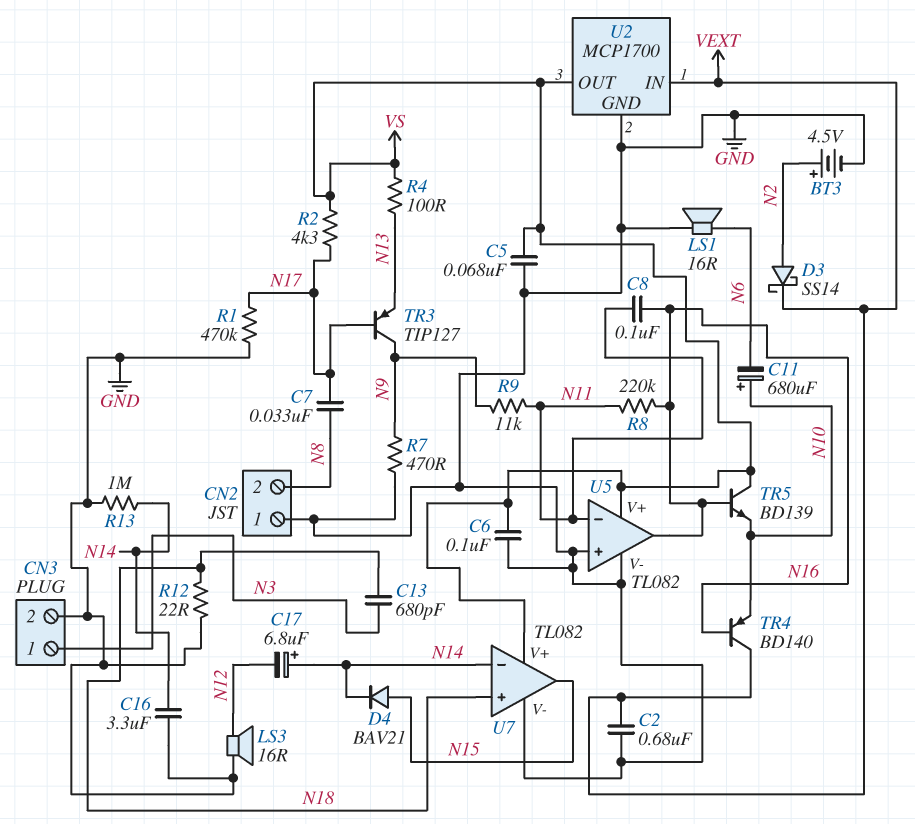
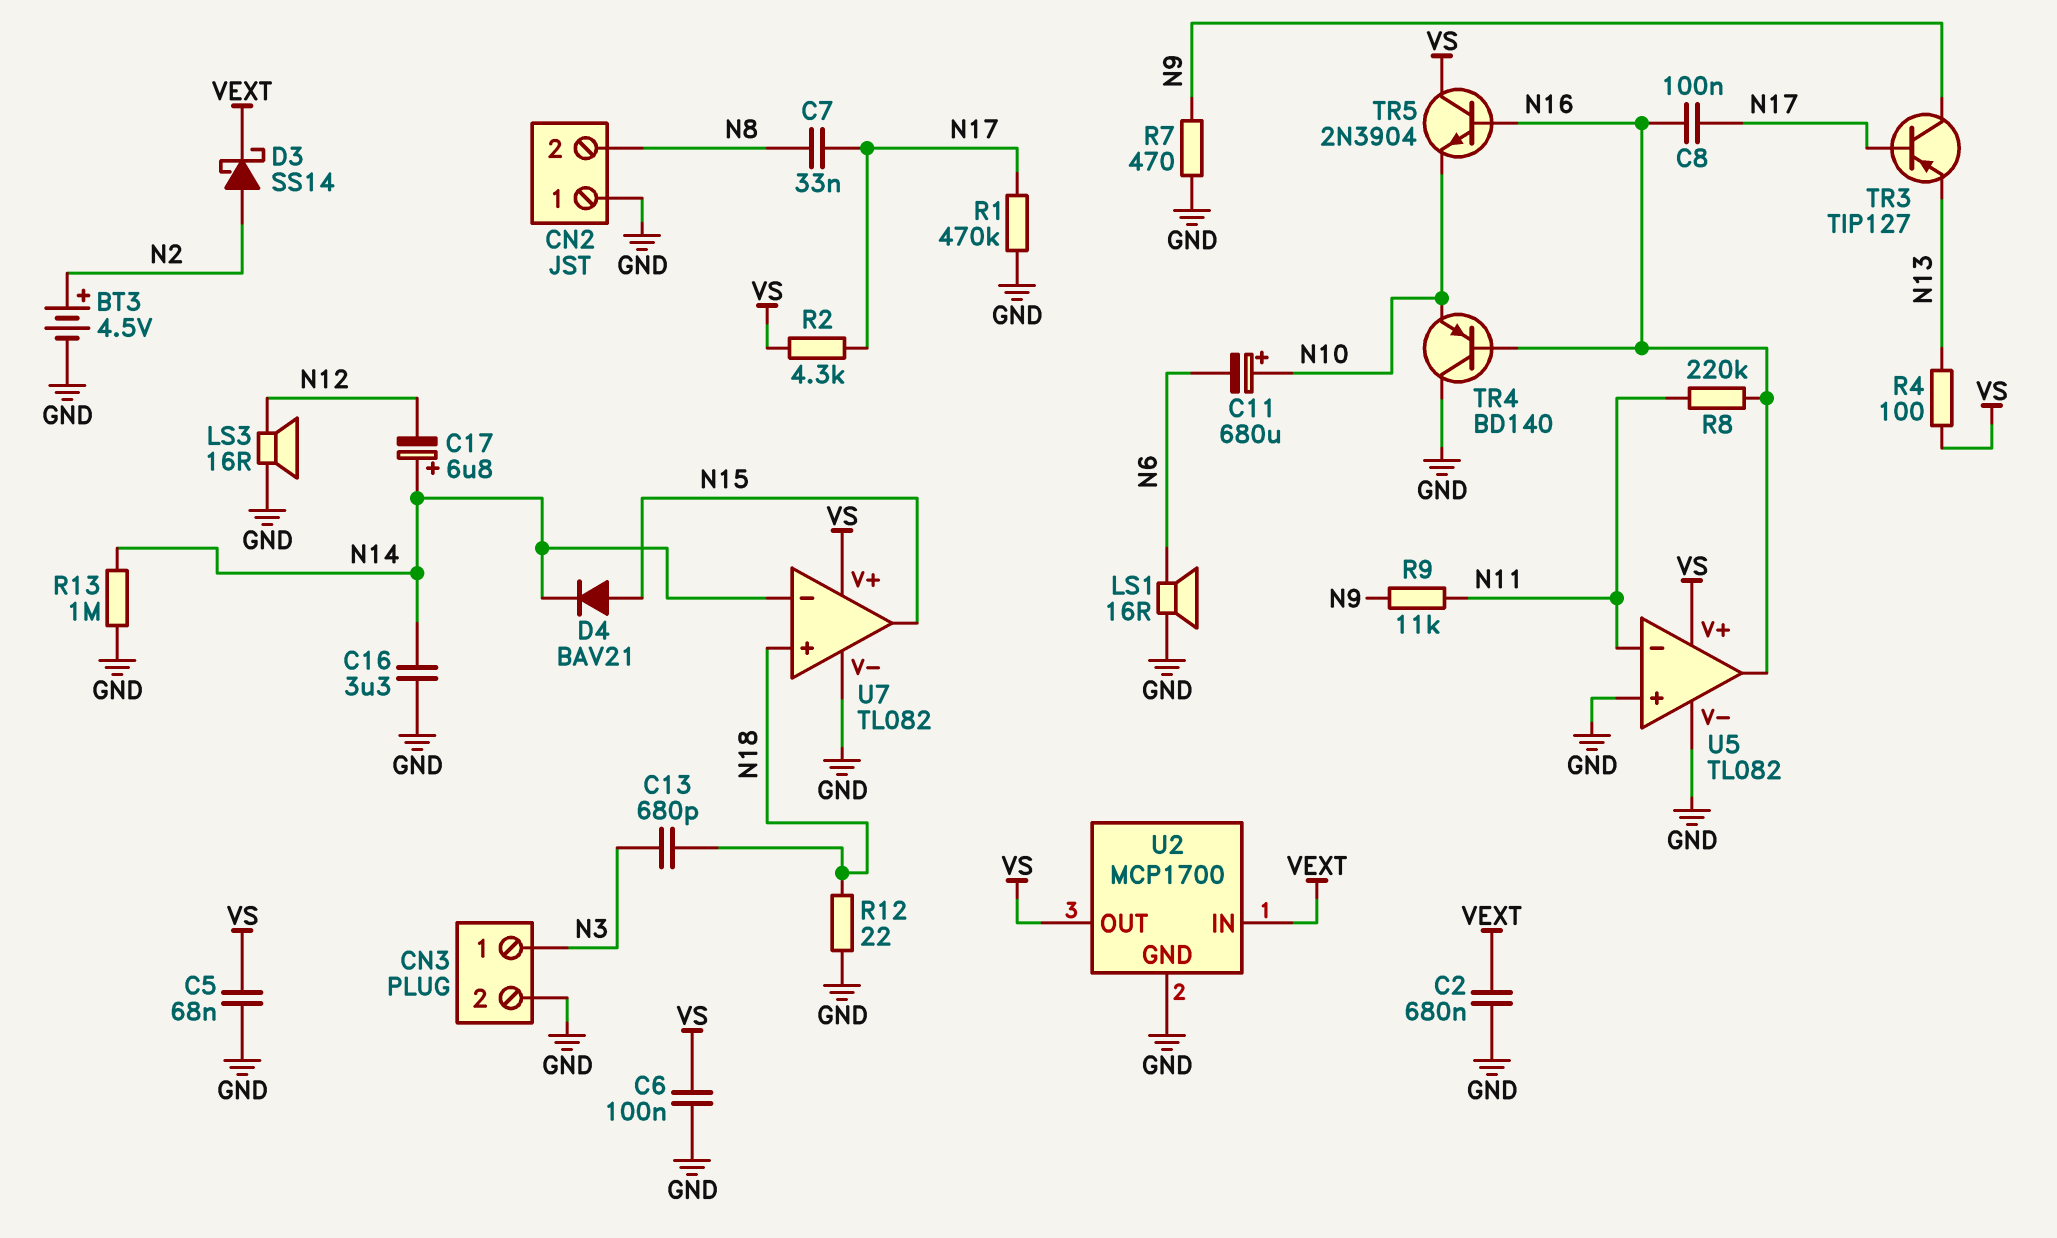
C8: 100nF (N11, N16) -> 100nF (N16, N17)
TR4: PNP BD140 (B N16, C VEXT, E N10) -> PNP BD140 (B N16, C GND, E N10)
TR5: NPN BD139 (B N16, C VS, E N10) -> NPN 2N3904 (B N16, C VS, E N10)

